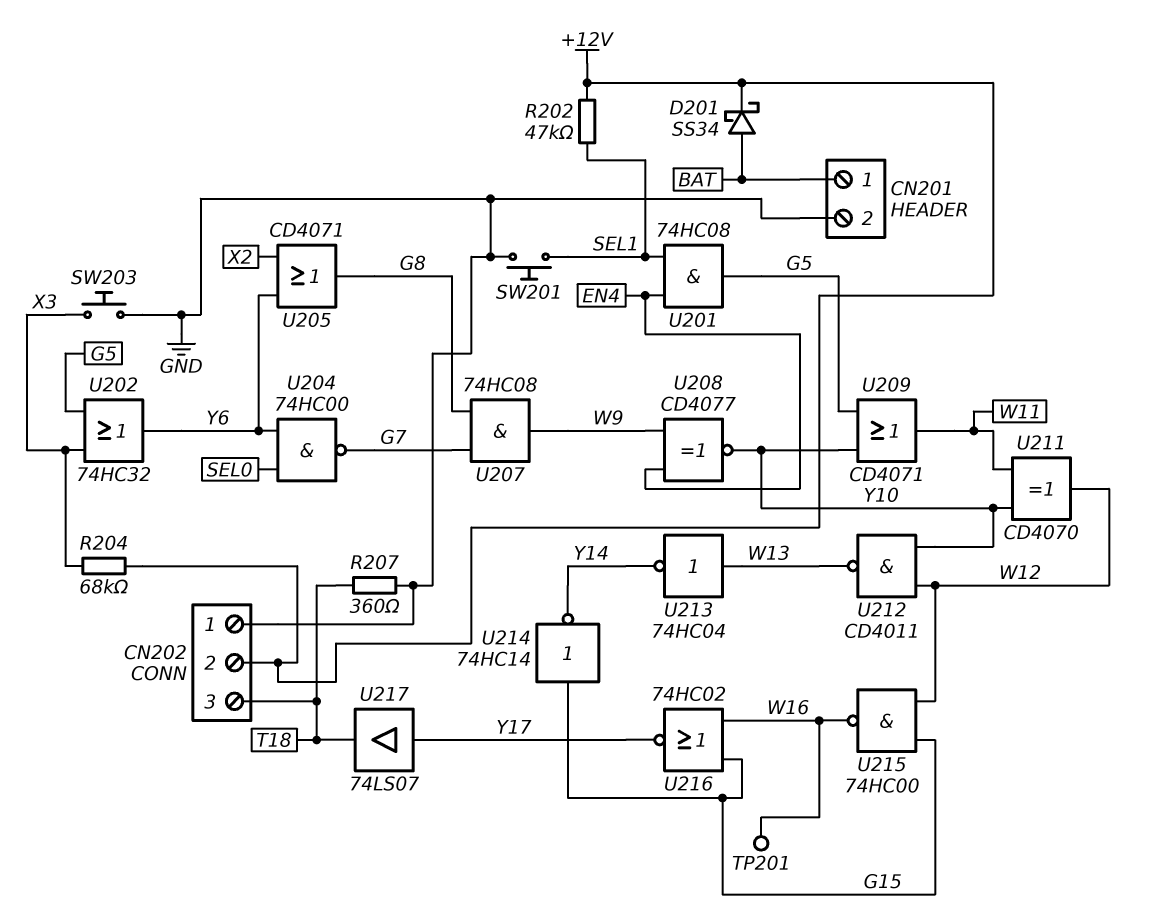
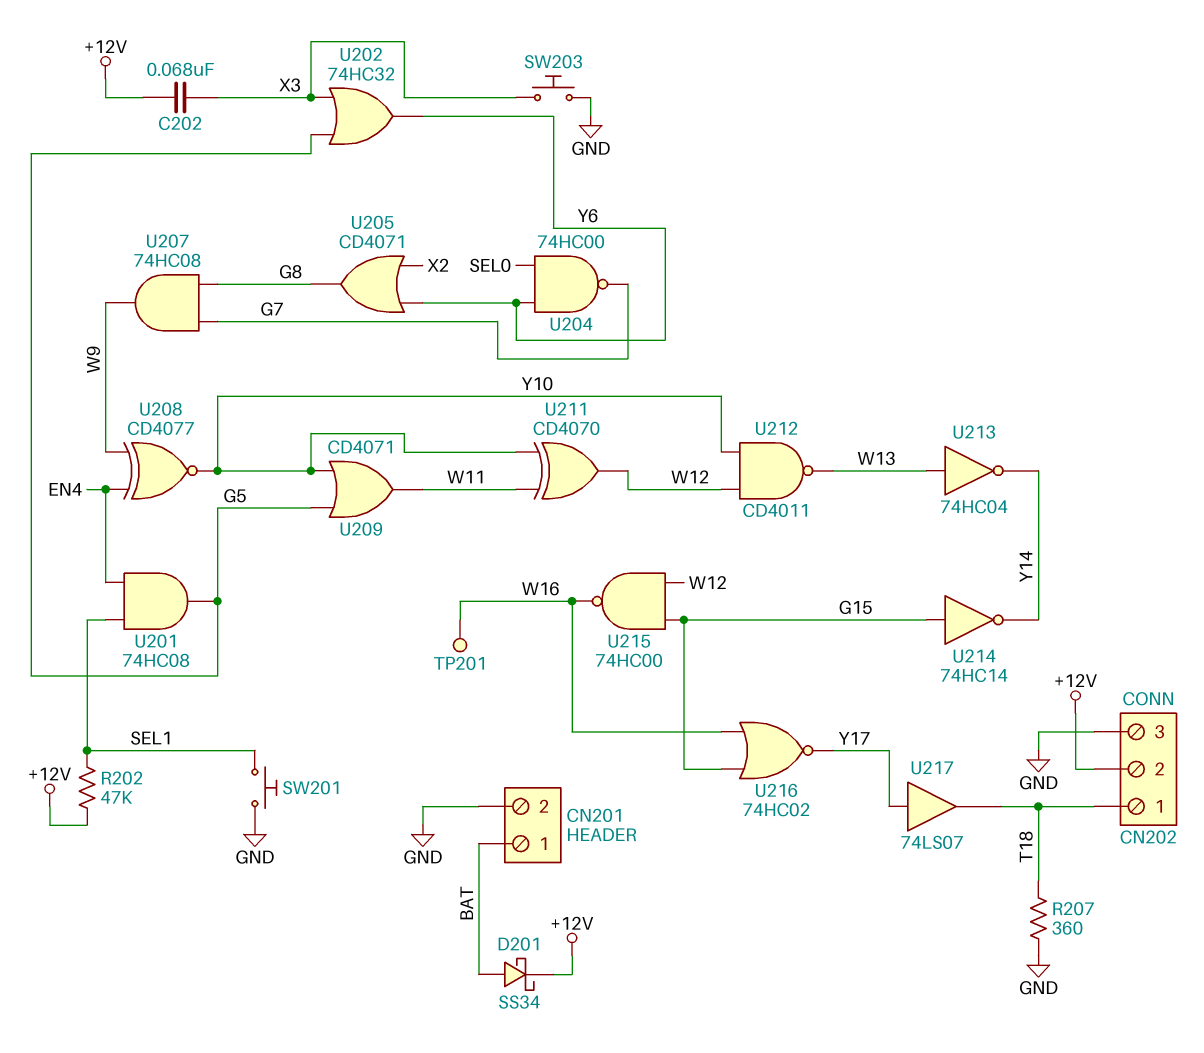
C202: none -> 68nF (+12V, X3)
CN202 pin 1: GND -> T18
CN202 pin 3: T18 -> GND
R204: 68k (+12V, X3) -> none

